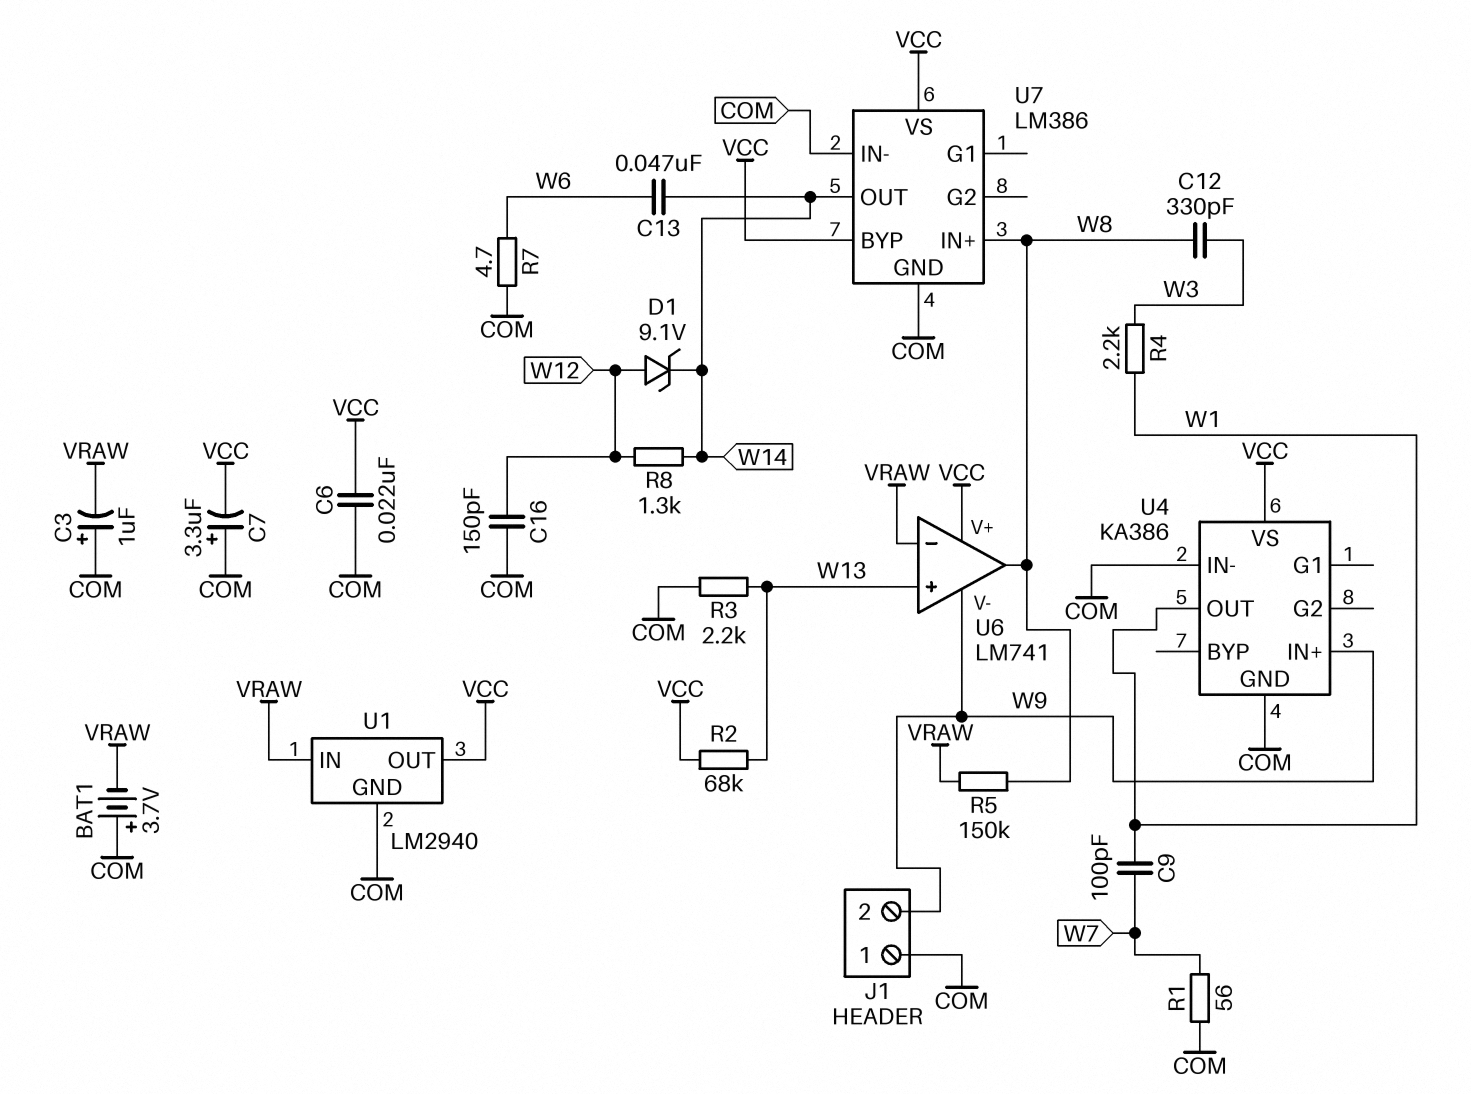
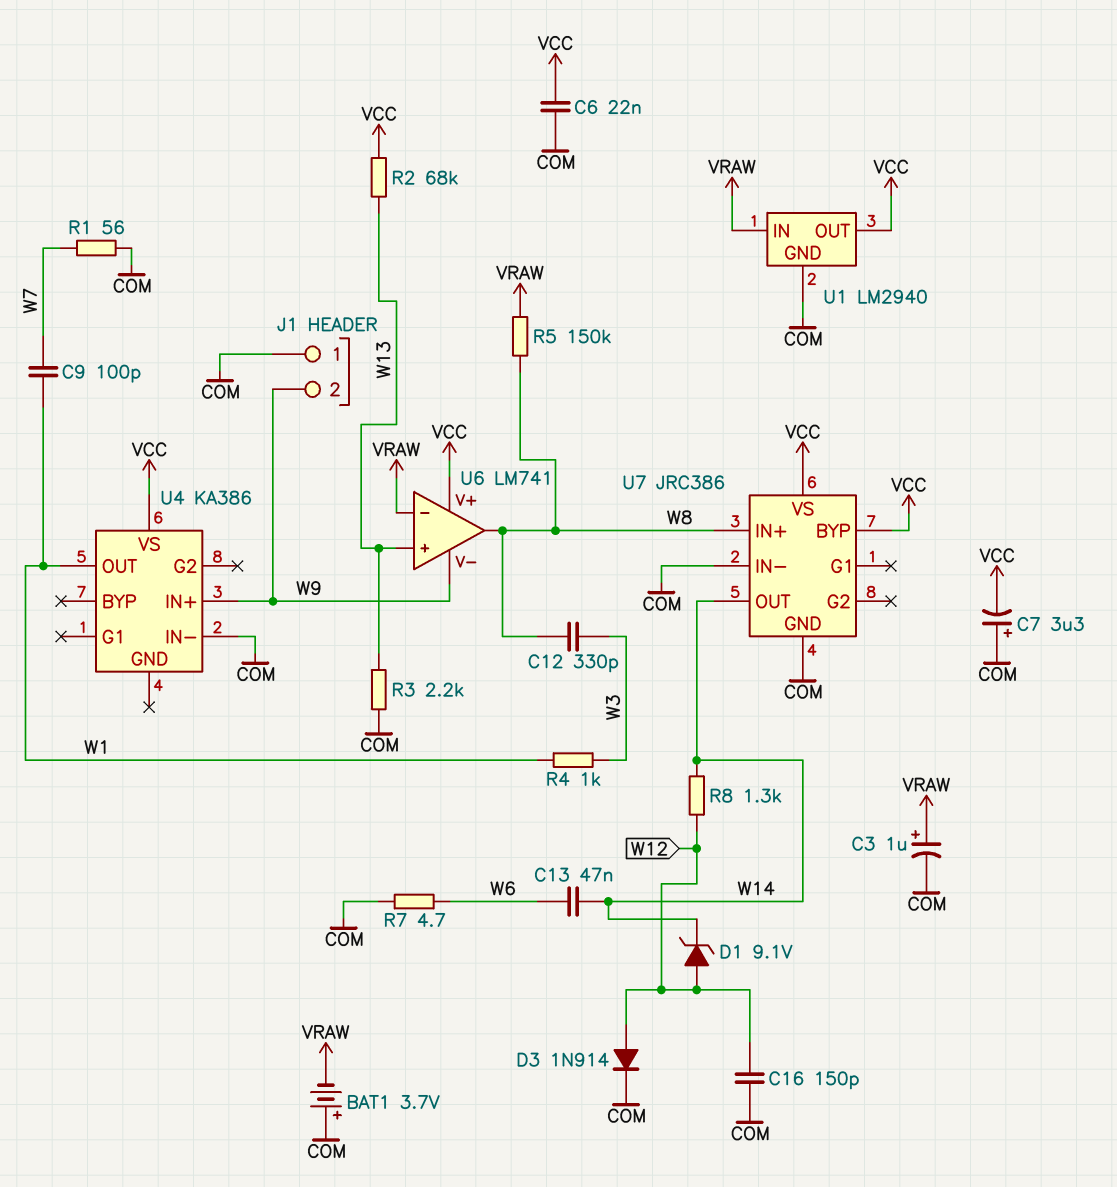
C3: 1uF (plus COM, minus VRAW) -> 1uF (plus VRAW, minus COM)
D3: none -> diode 1N914 (A W12, K COM)
R4: 2.2k (W1, W3) -> 1k (W1, W3)
U4 pin GND: COM -> none
U7: LM386 -> JRC386

